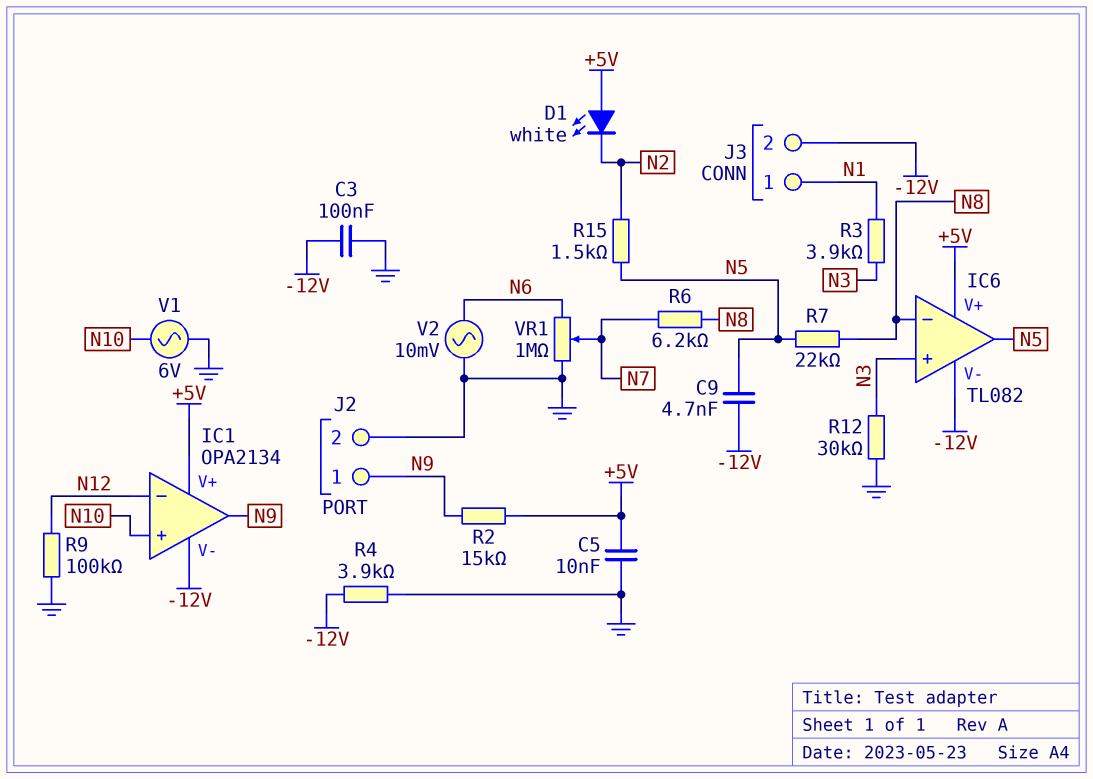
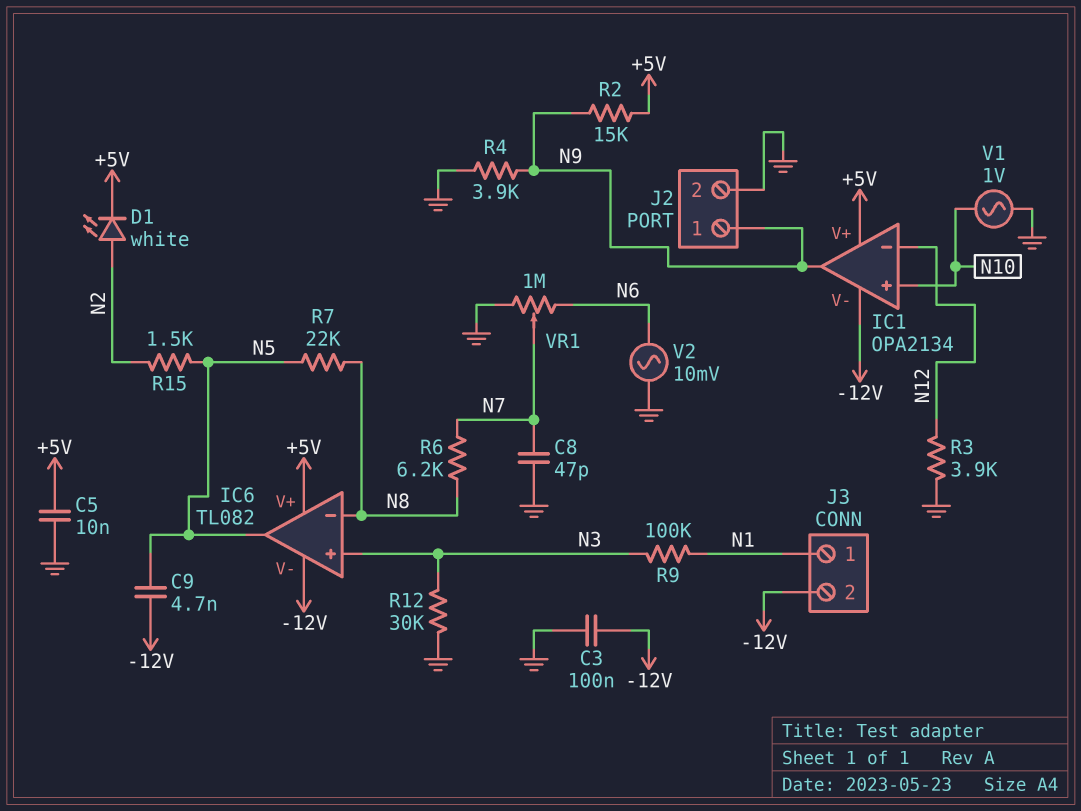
C8: none -> 47pF (GND, N7)
D1: LED white (A +5V, K N2) -> LED white (A N2, K +5V)
R3: 3.9k (N1, N3) -> 3.9k (GND, N12)
R4: 3.9k (-12V, GND) -> 3.9k (GND, N9)
R9: 100k (GND, N12) -> 100k (N1, N3)
V1: AC 6V (GND, N10) -> AC 1V (GND, N10)

